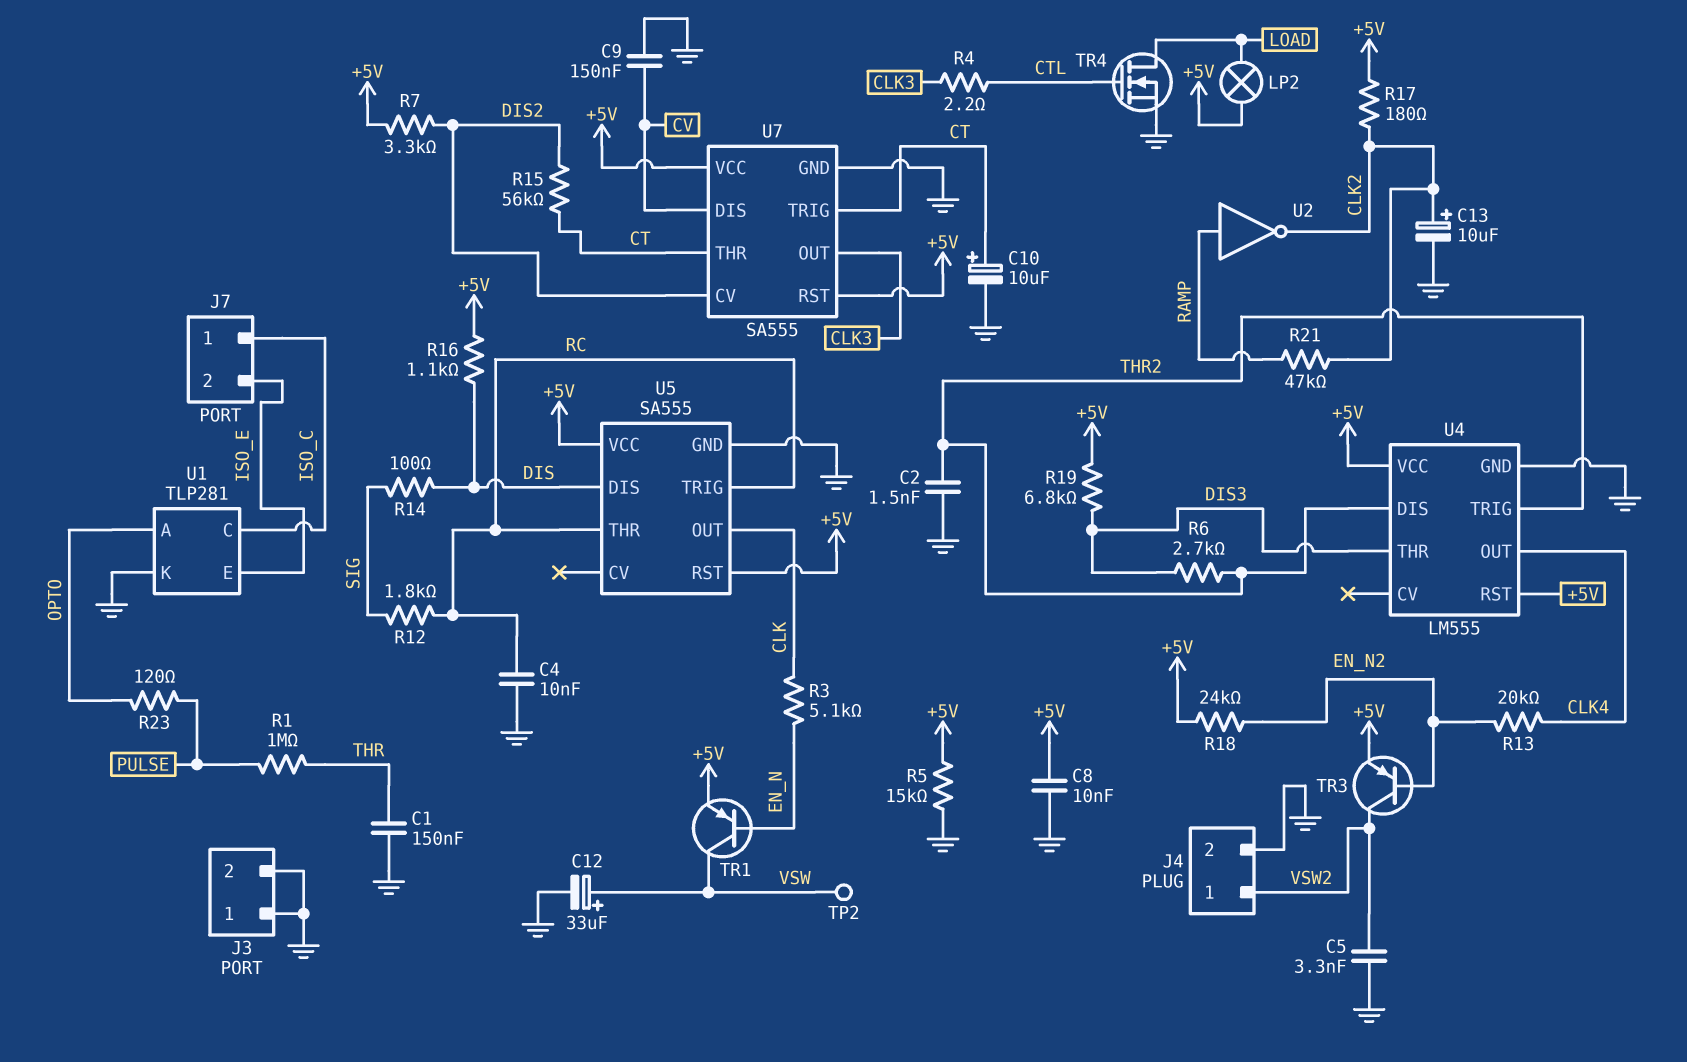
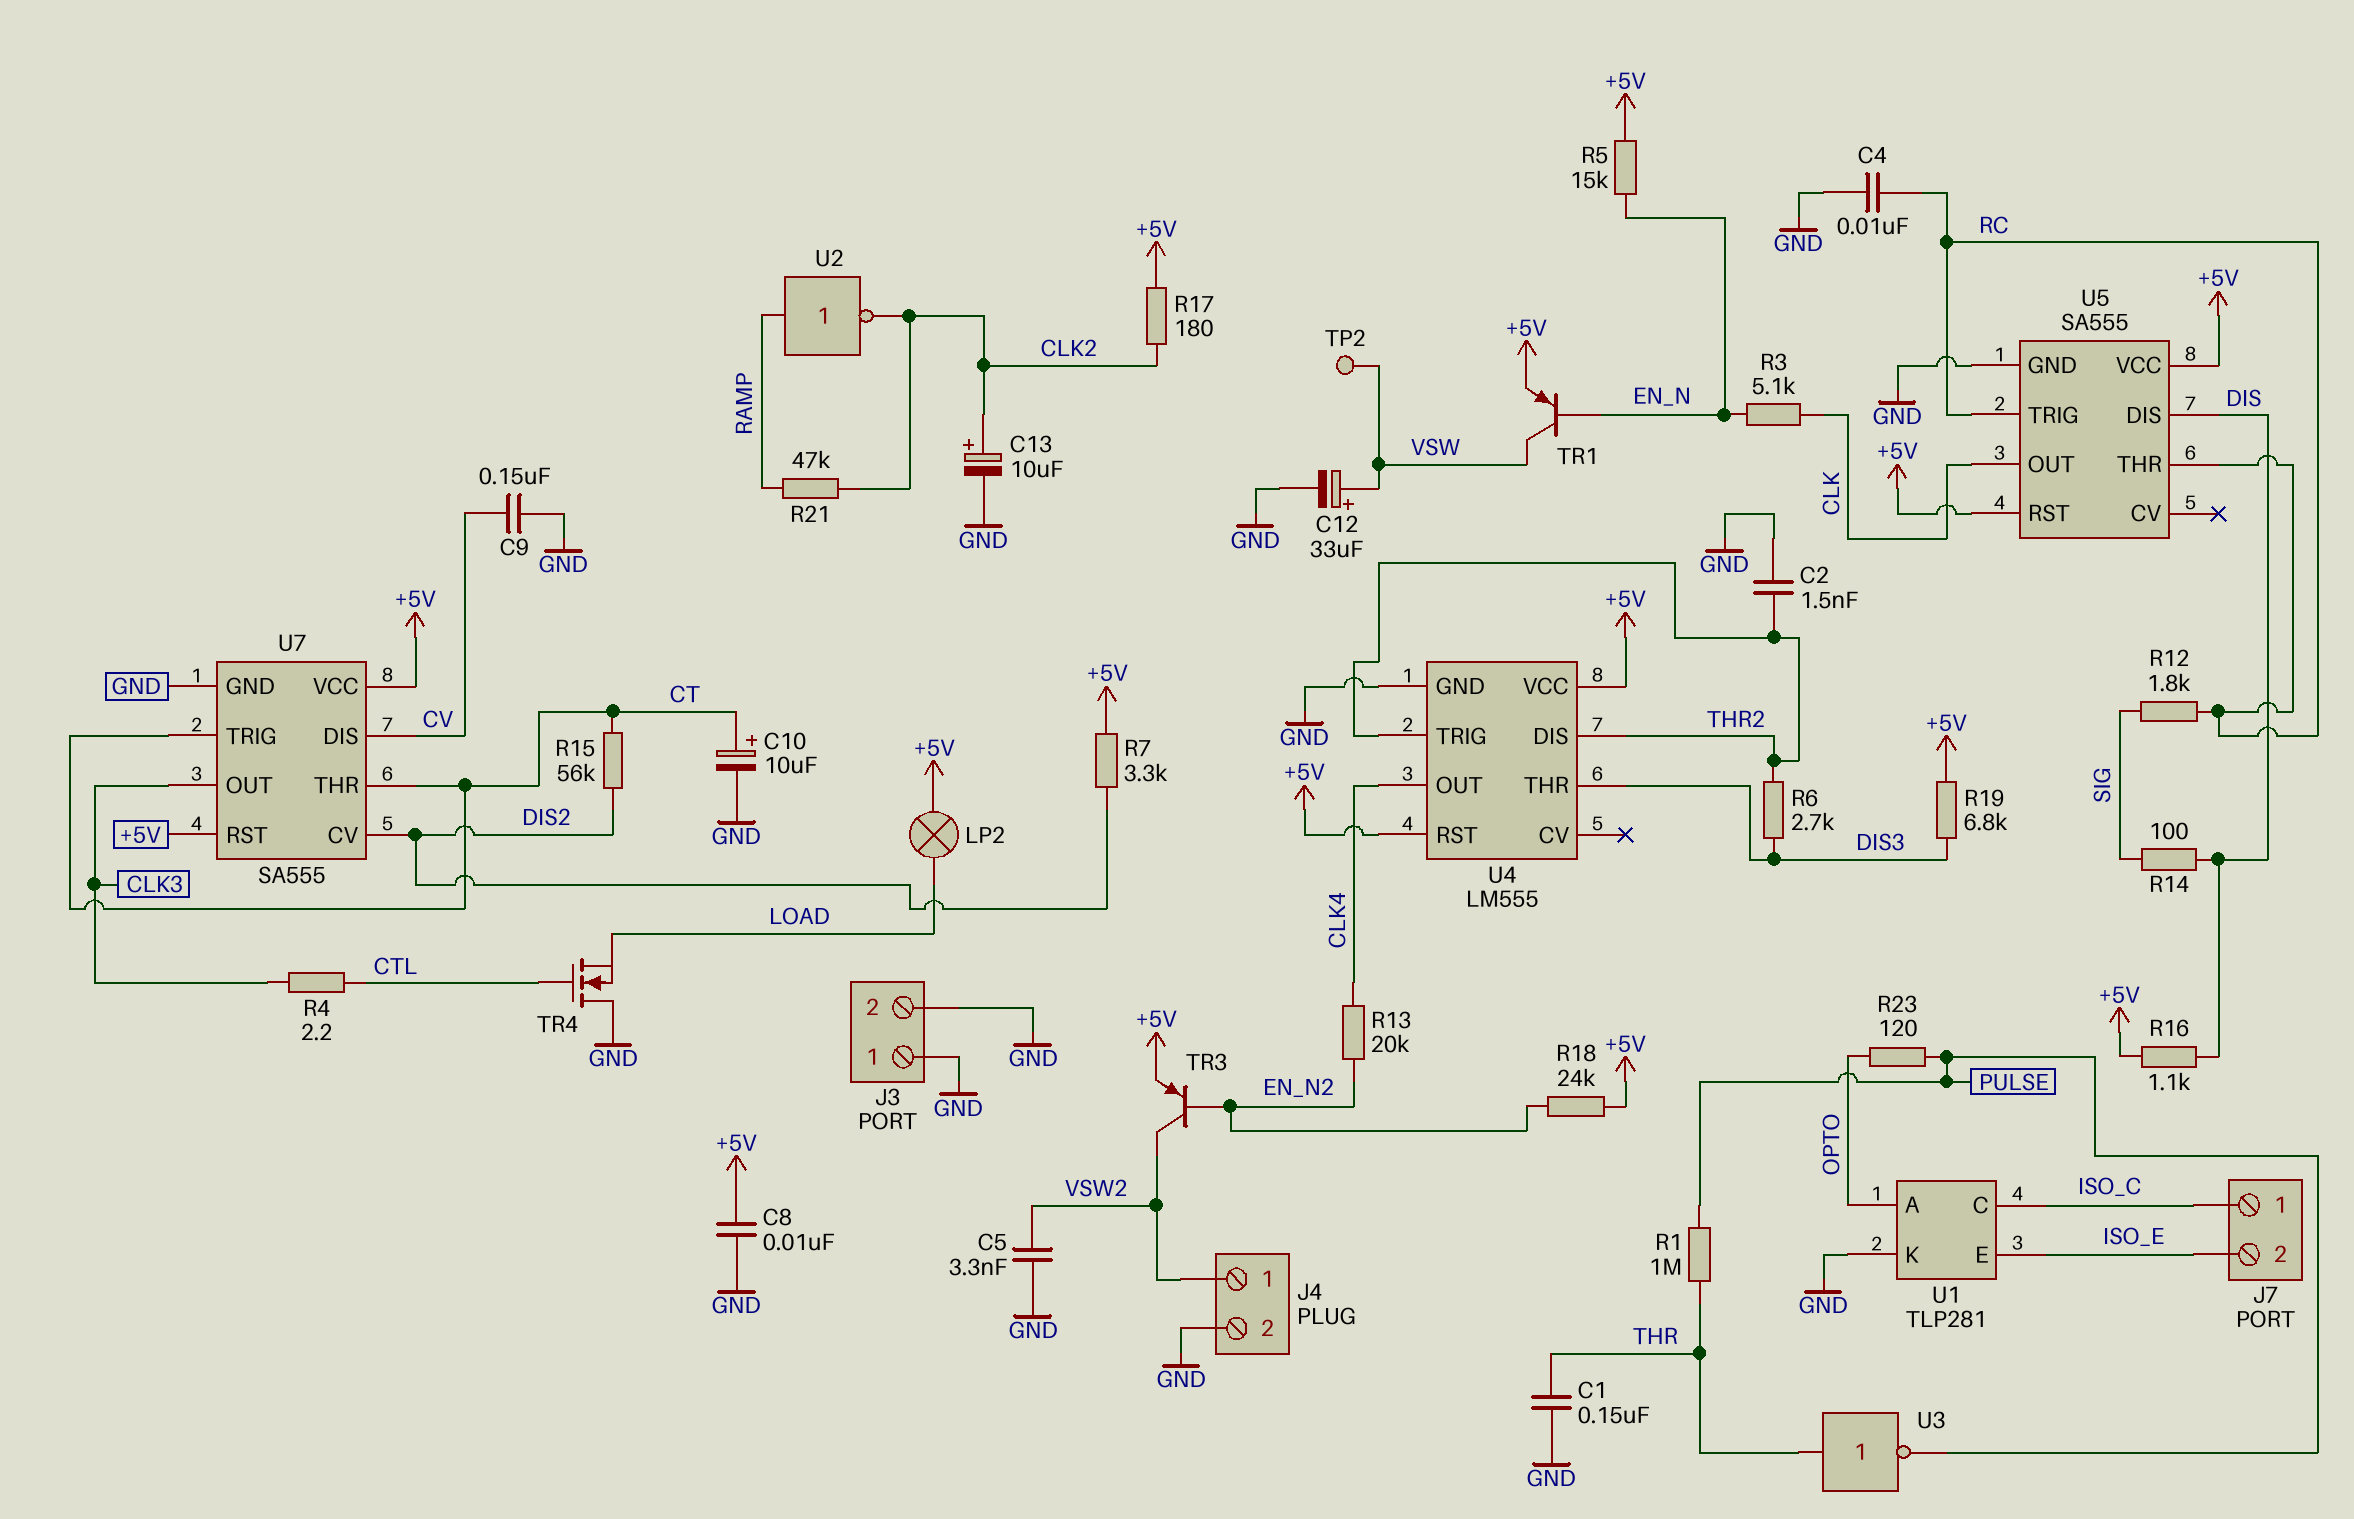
R5: 15k (+5V, GND) -> 15k (+5V, EN_N)
TR4: NMOS (G CTL, D LOAD, S GND) -> NMOS (G CTL, D GND, S LOAD)
U3: none -> NOT (in THR, out PULSE)

